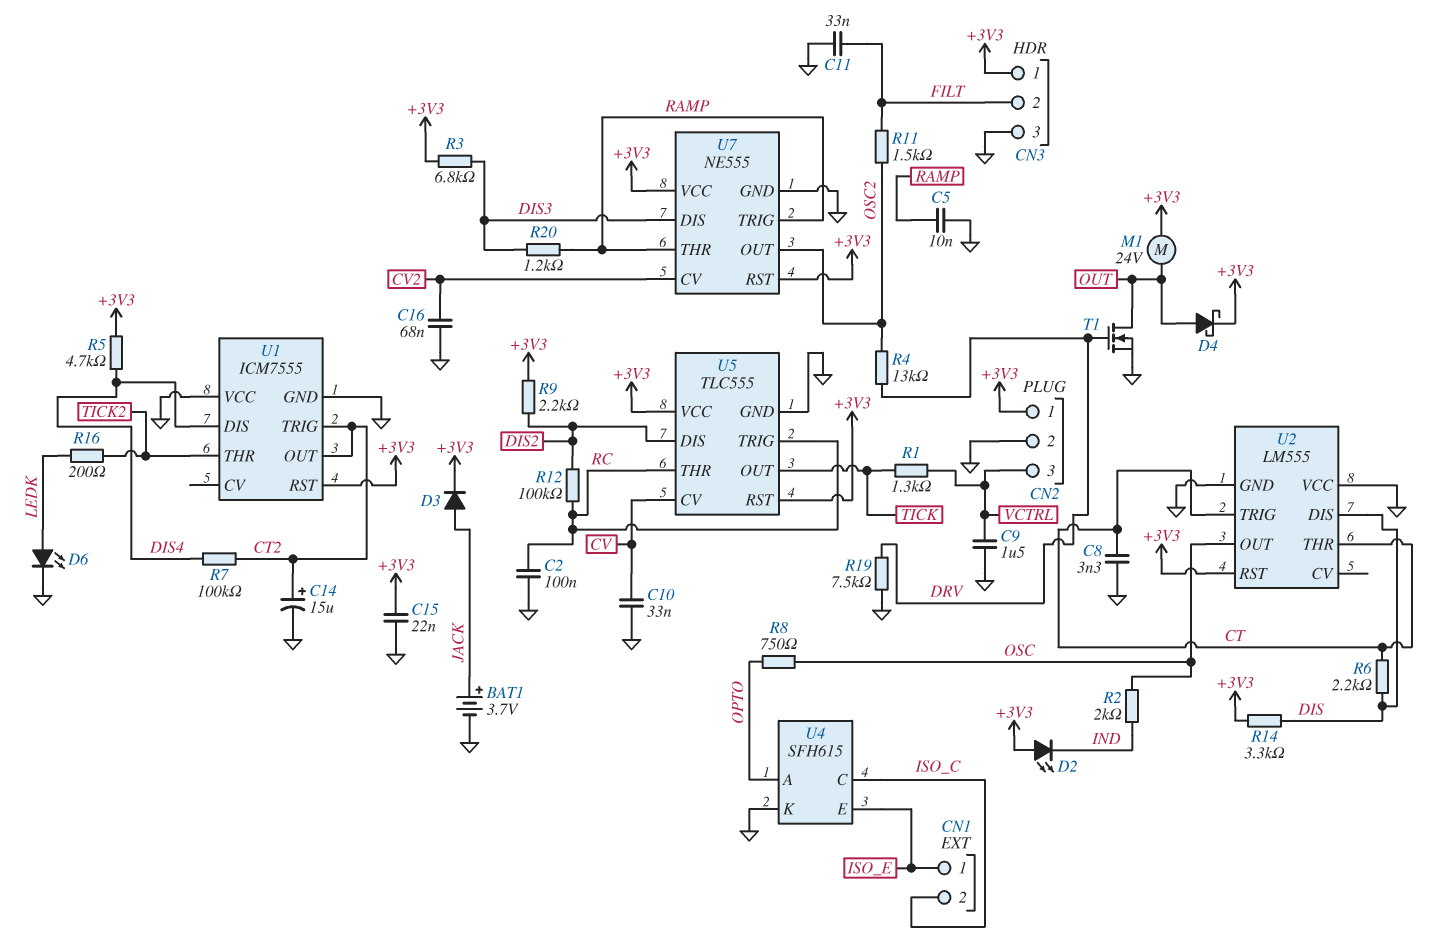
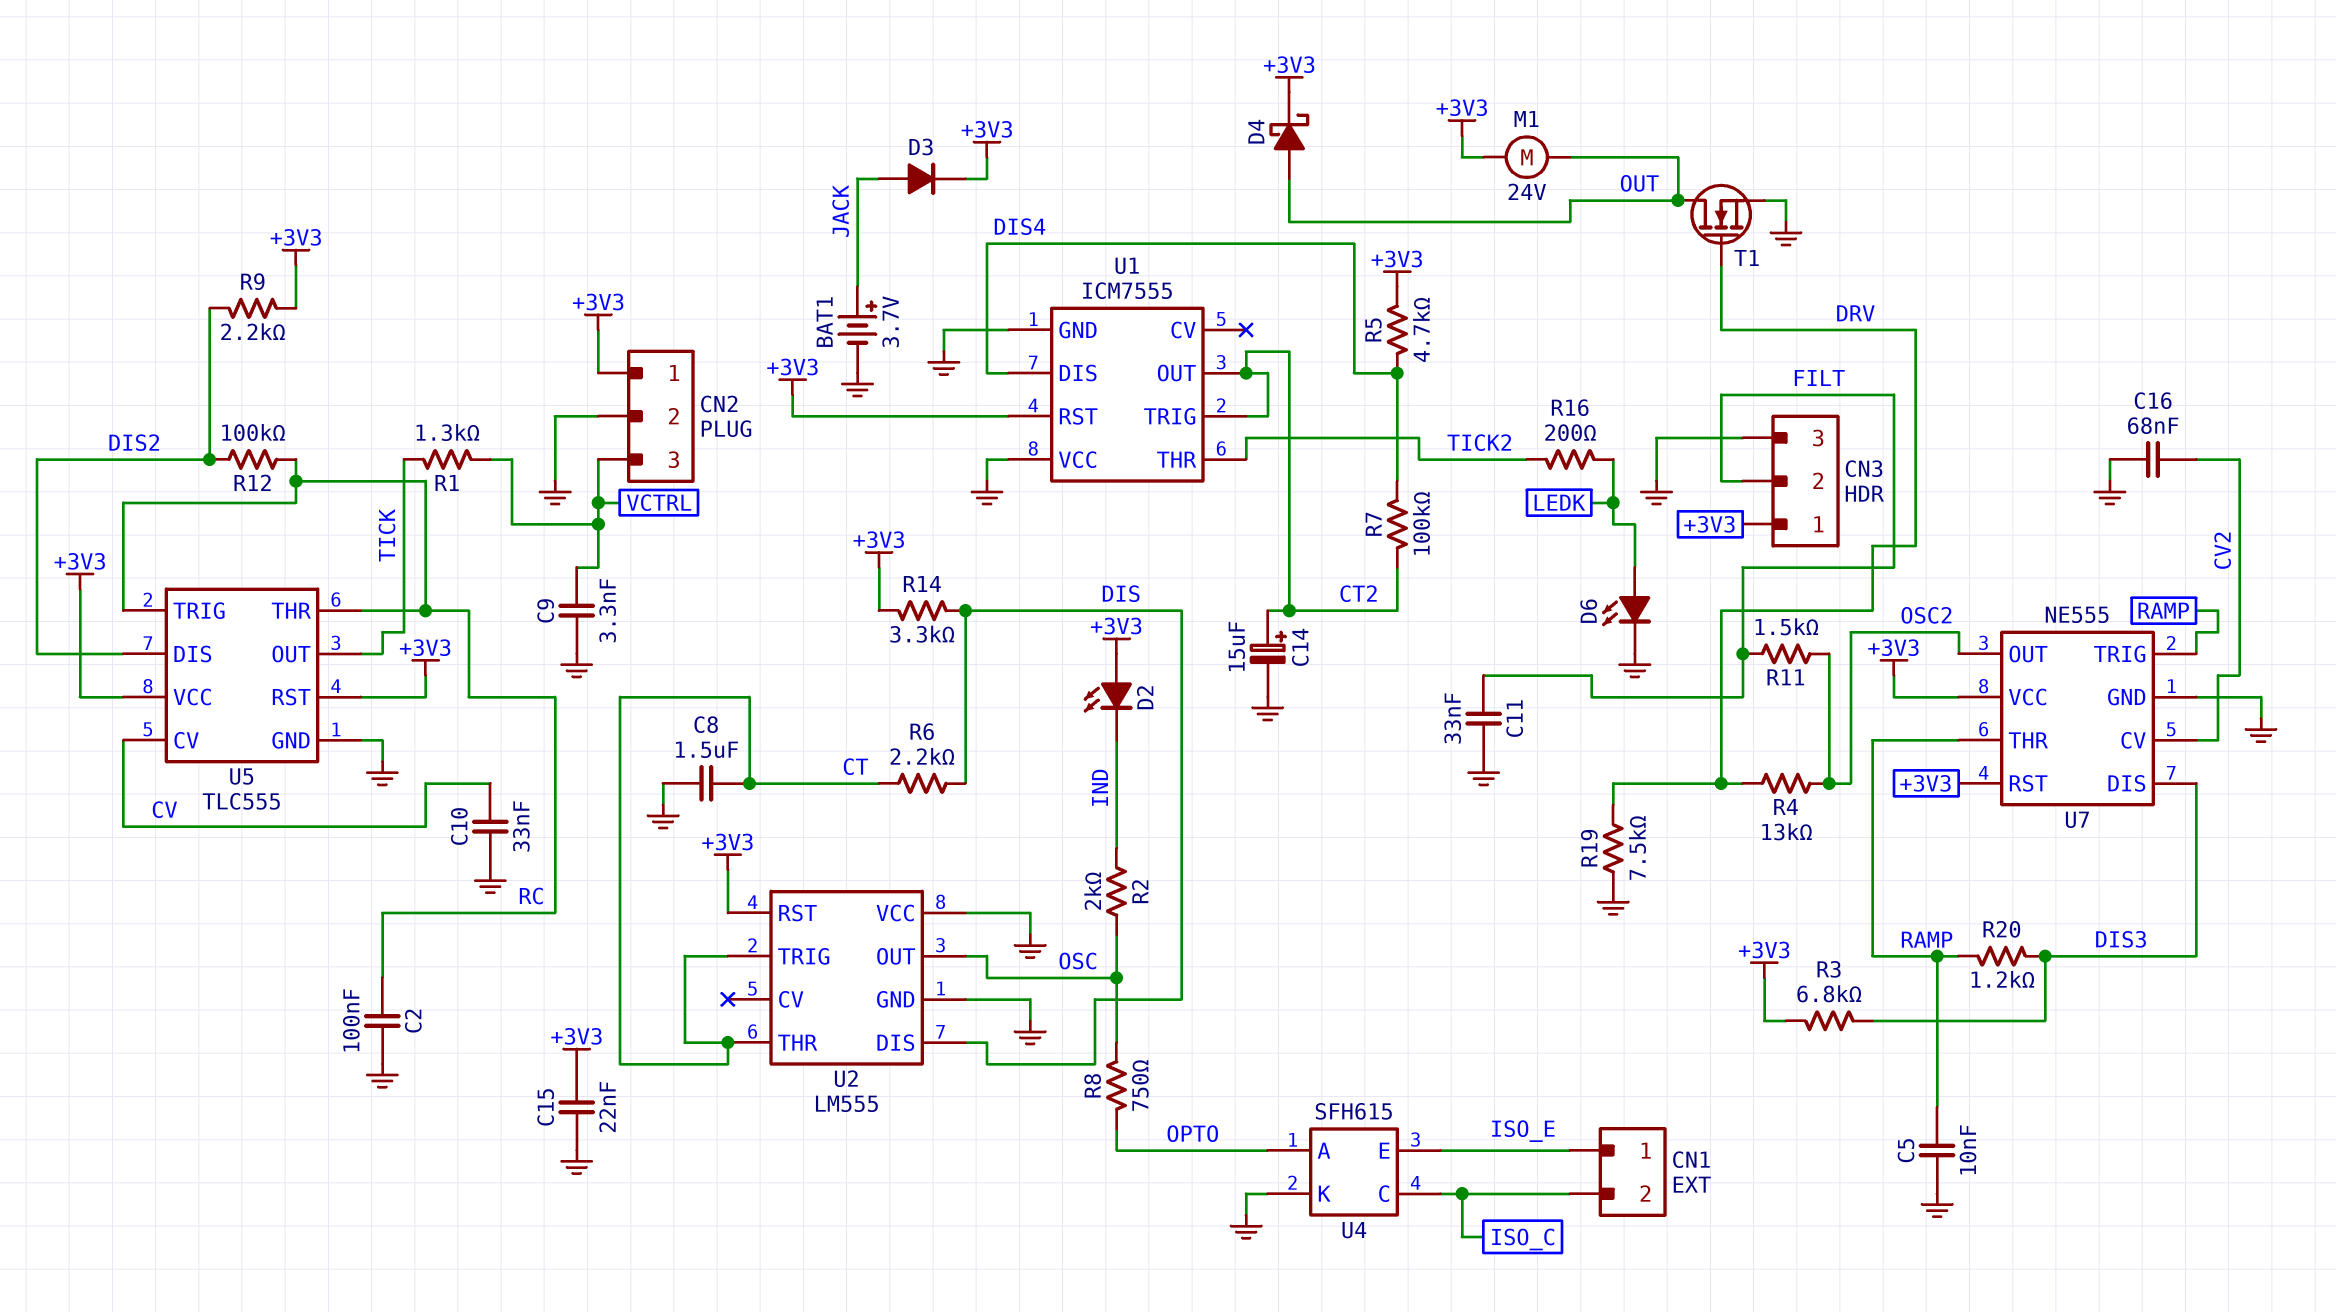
C8: 3.3nF (CT, GND) -> 1.5uF (CT, GND)
C9: 1.5uF (GND, VCTRL) -> 3.3nF (GND, VCTRL)

